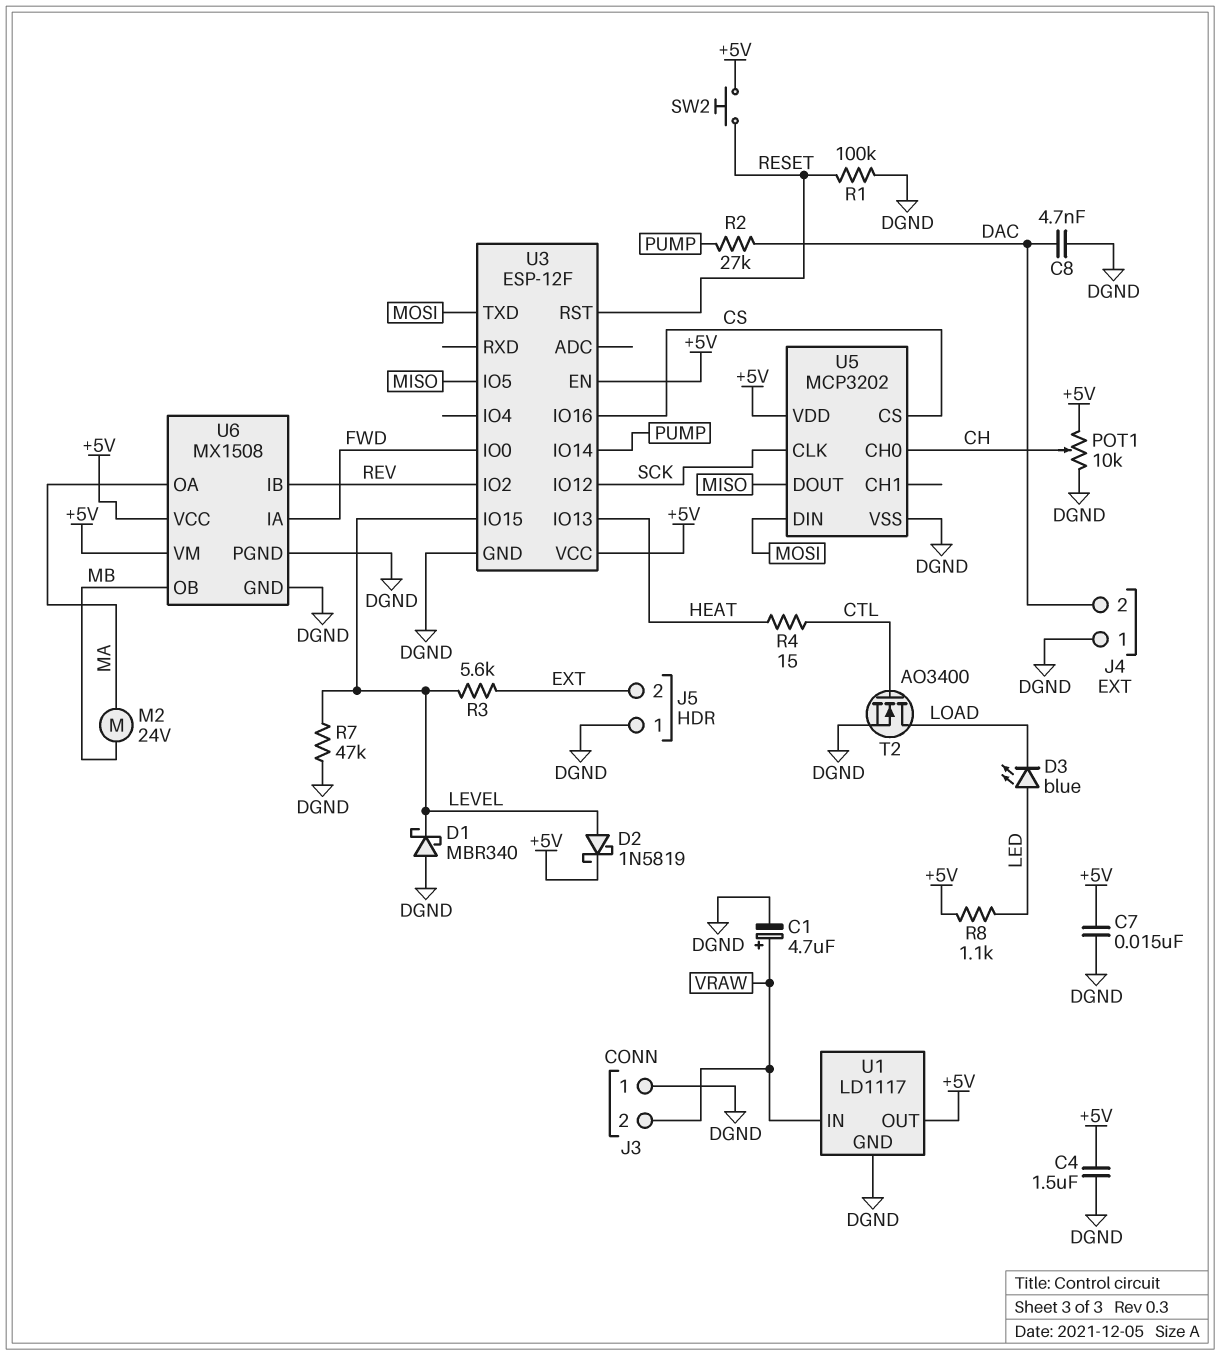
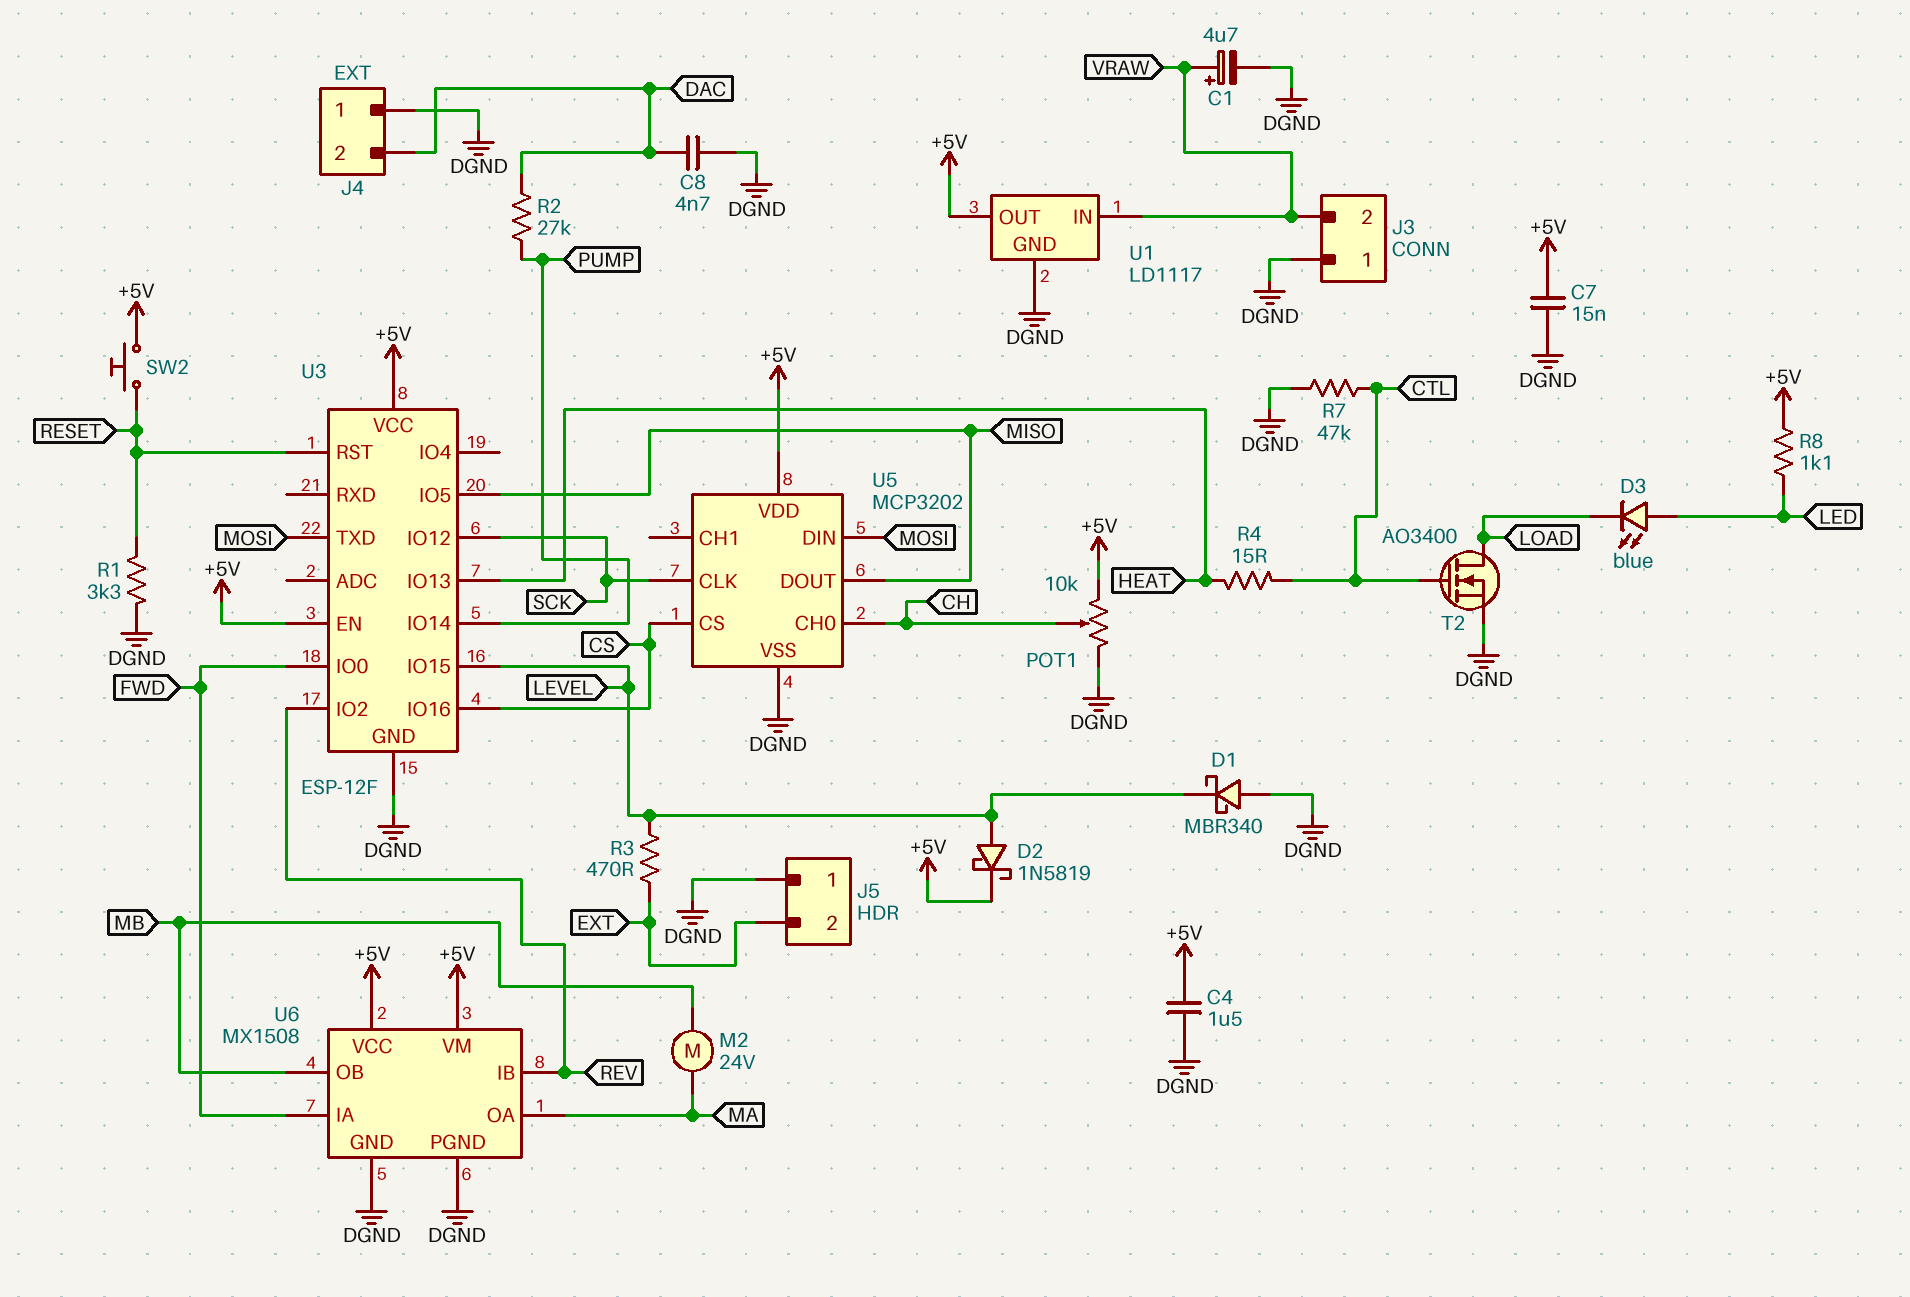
R1: 100k (DGND, RESET) -> 3.3k (DGND, RESET)
R3: 5.6k (EXT, LEVEL) -> 470 (EXT, LEVEL)
R7: 47k (DGND, LEVEL) -> 47k (CTL, DGND)

